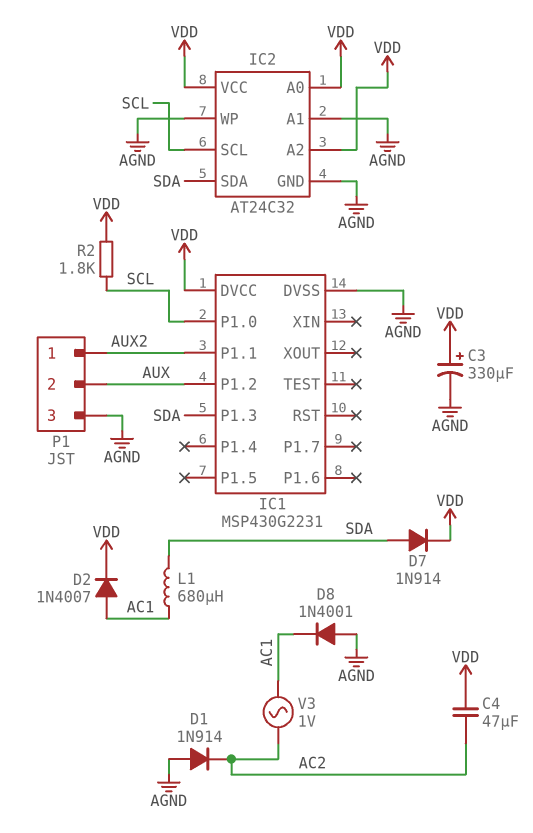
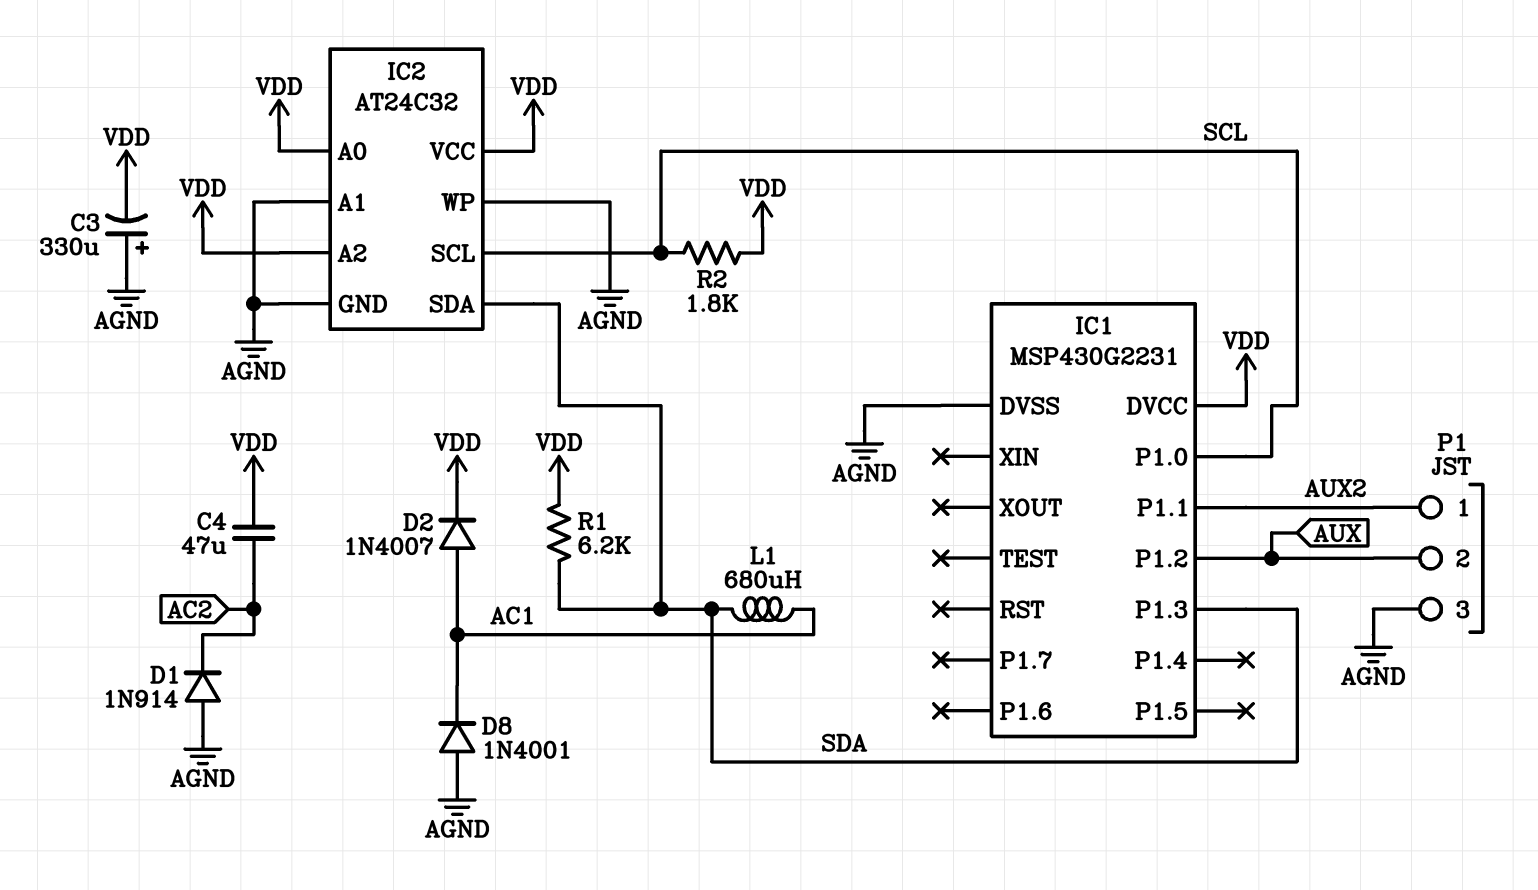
C3: 330uF (plus VDD, minus AGND) -> 330uF (plus AGND, minus VDD)
D7: diode 1N914 (A SDA, K VDD) -> none
R1: none -> 6.2k (SDA, VDD)
V3: AC 1V (AC1, AC2) -> none

